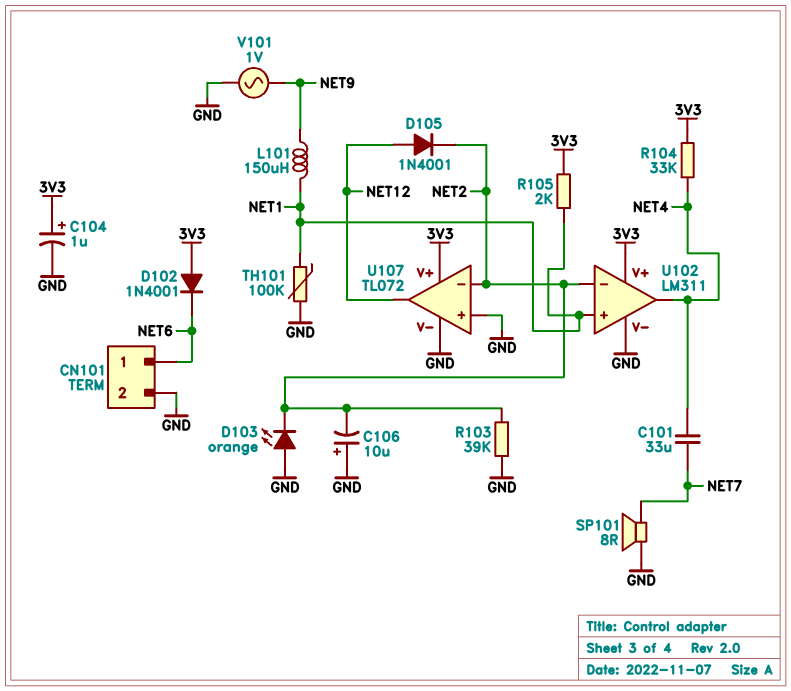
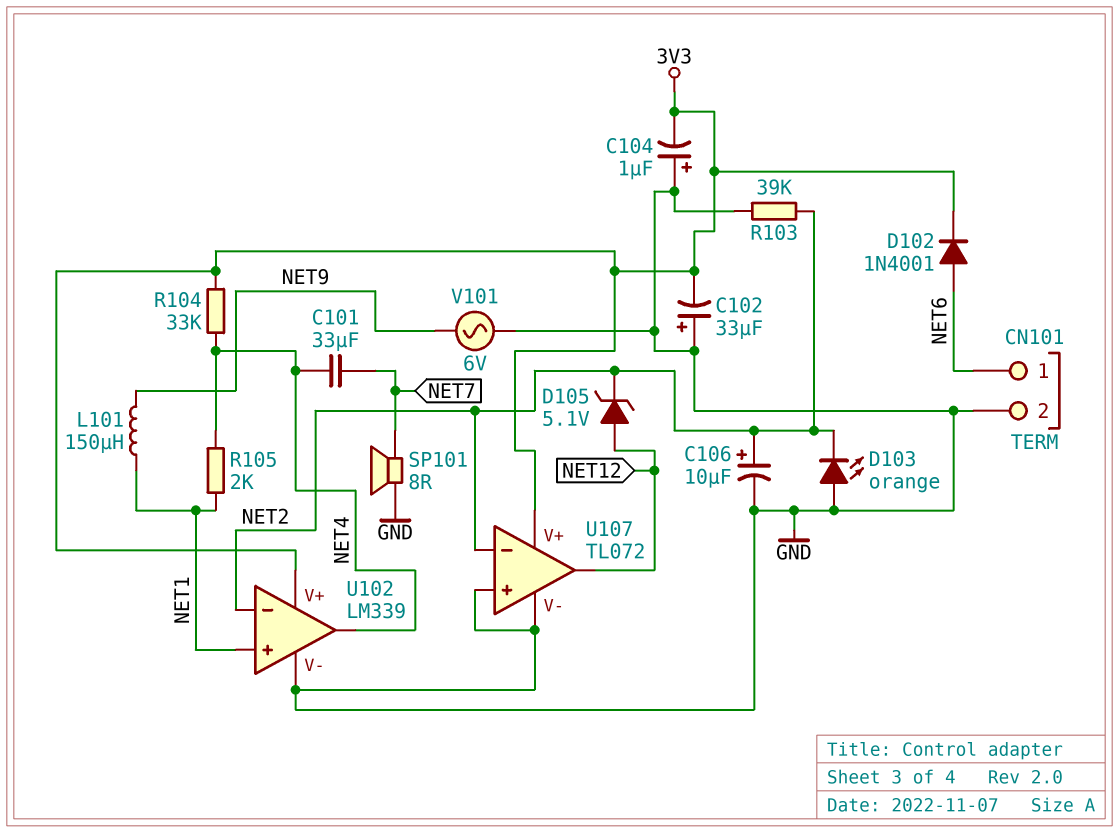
C102: none -> 33uF (plus GND, minus 3V3)
C104: 1uF (plus 3V3, minus GND) -> 1uF (plus GND, minus 3V3)
C106: 10uF (plus GND, minus NET2) -> 10uF (plus NET2, minus GND)
D102: diode 1N4001 (A 3V3, K NET6) -> diode 1N4001 (A NET6, K 3V3)
D105: diode 1N4001 (A NET12, K NET2) -> zener 5.1V (A NET12, K NET2)
R105: 2k (3V3, NET1) -> 2k (NET1, NET4)
TH101: 100k (GND, NET1) -> none
U102: LM311 -> LM339
V101: AC 1V (GND, NET9) -> AC 6V (GND, NET9)

